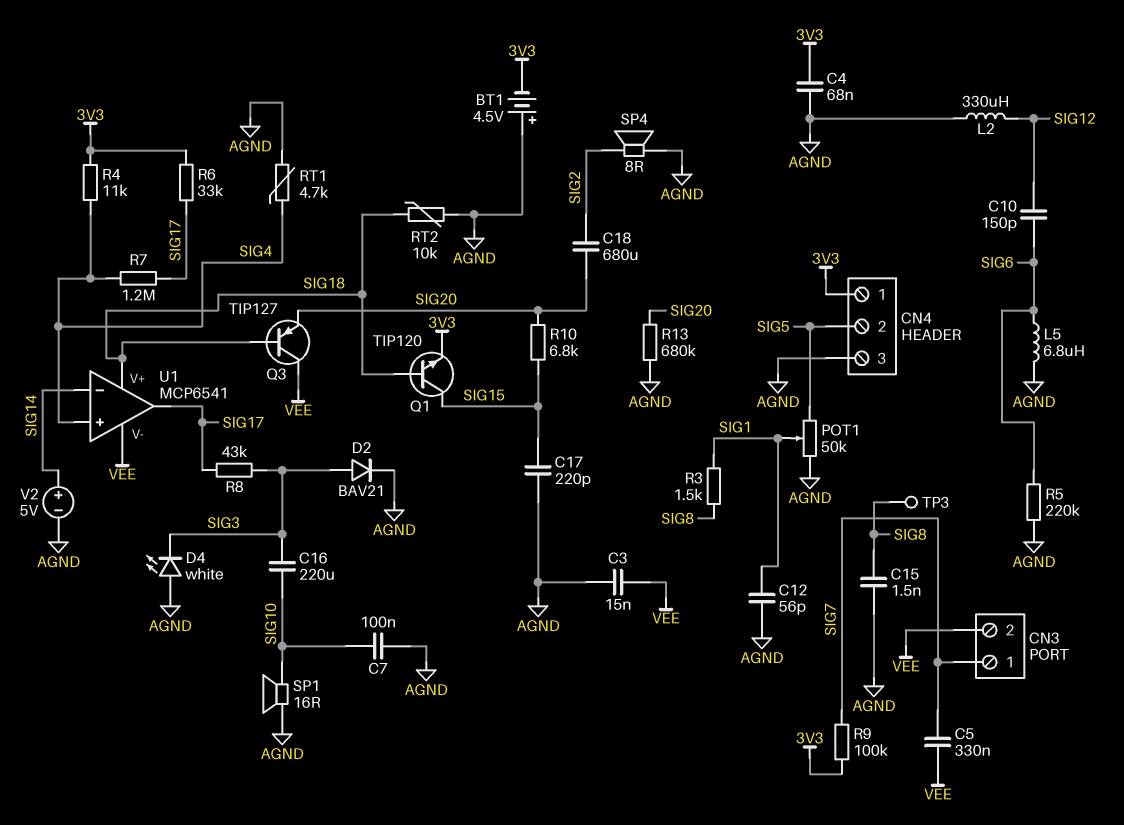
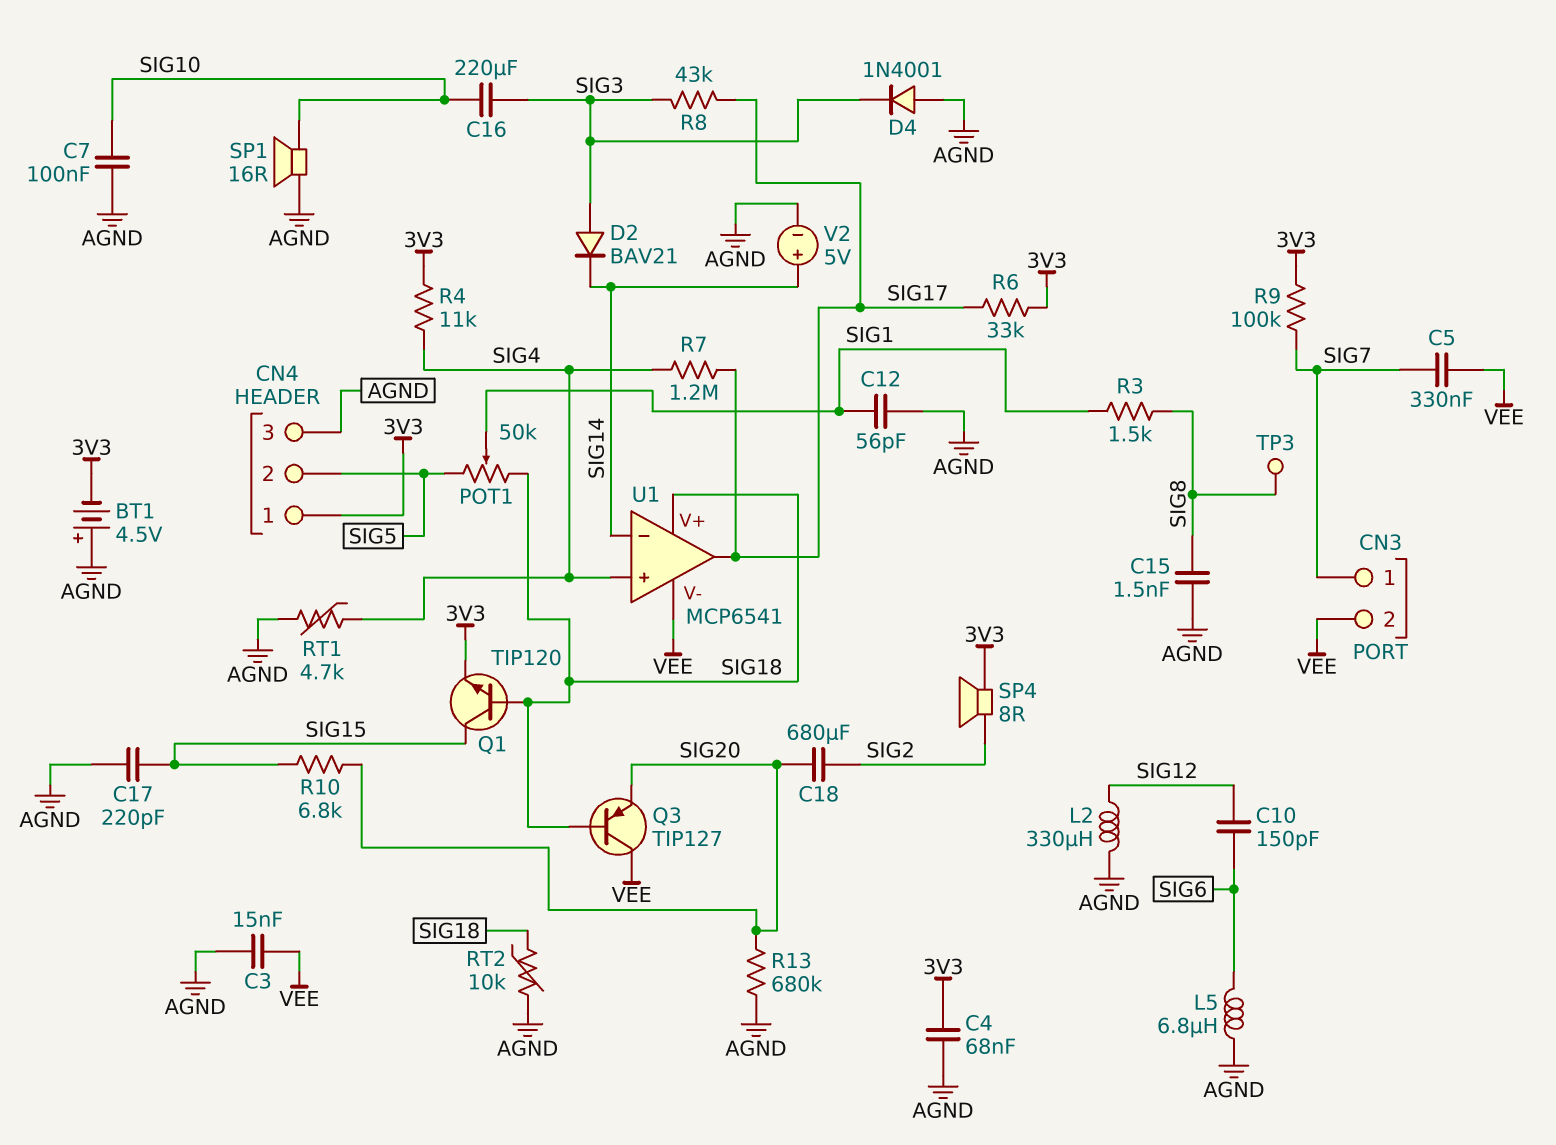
D2: diode BAV21 (A SIG3, K AGND) -> diode BAV21 (A SIG3, K SIG14)
D4: LED white (A AGND, K SIG3) -> diode 1N4001 (A AGND, K SIG3)
POT1: 50k (AGND, SIG5, wiper SIG1) -> 50k (SIG5, SIG18, wiper SIG1)
R5: 220k (AGND, SIG6) -> none
SP4: speaker 8R (AGND, SIG2) -> speaker 8R (3V3, SIG2)

